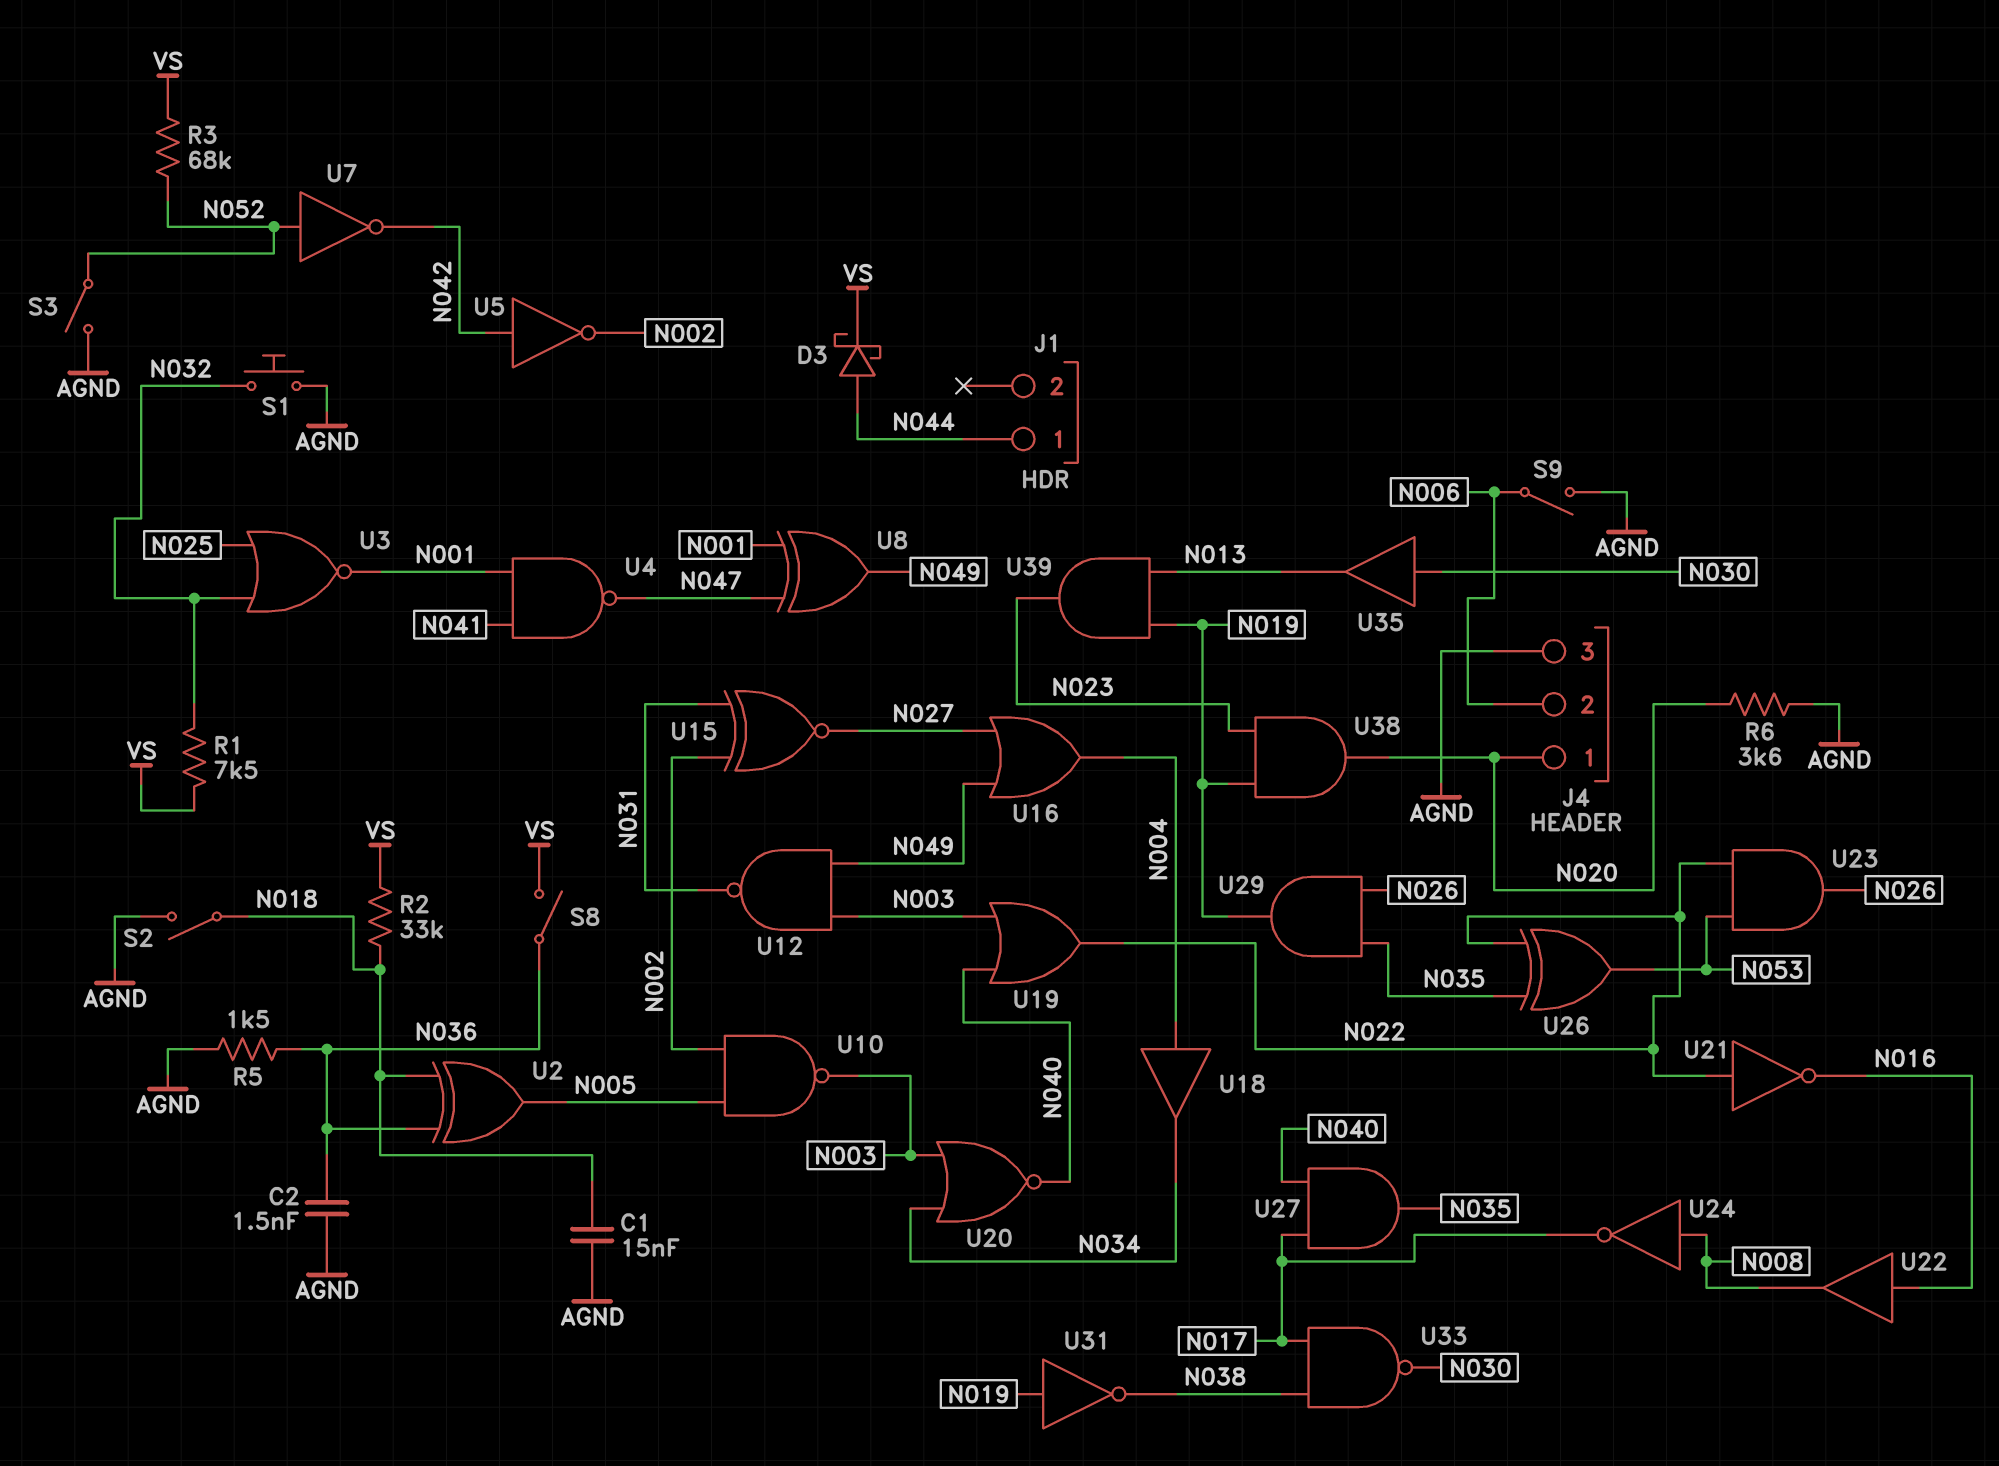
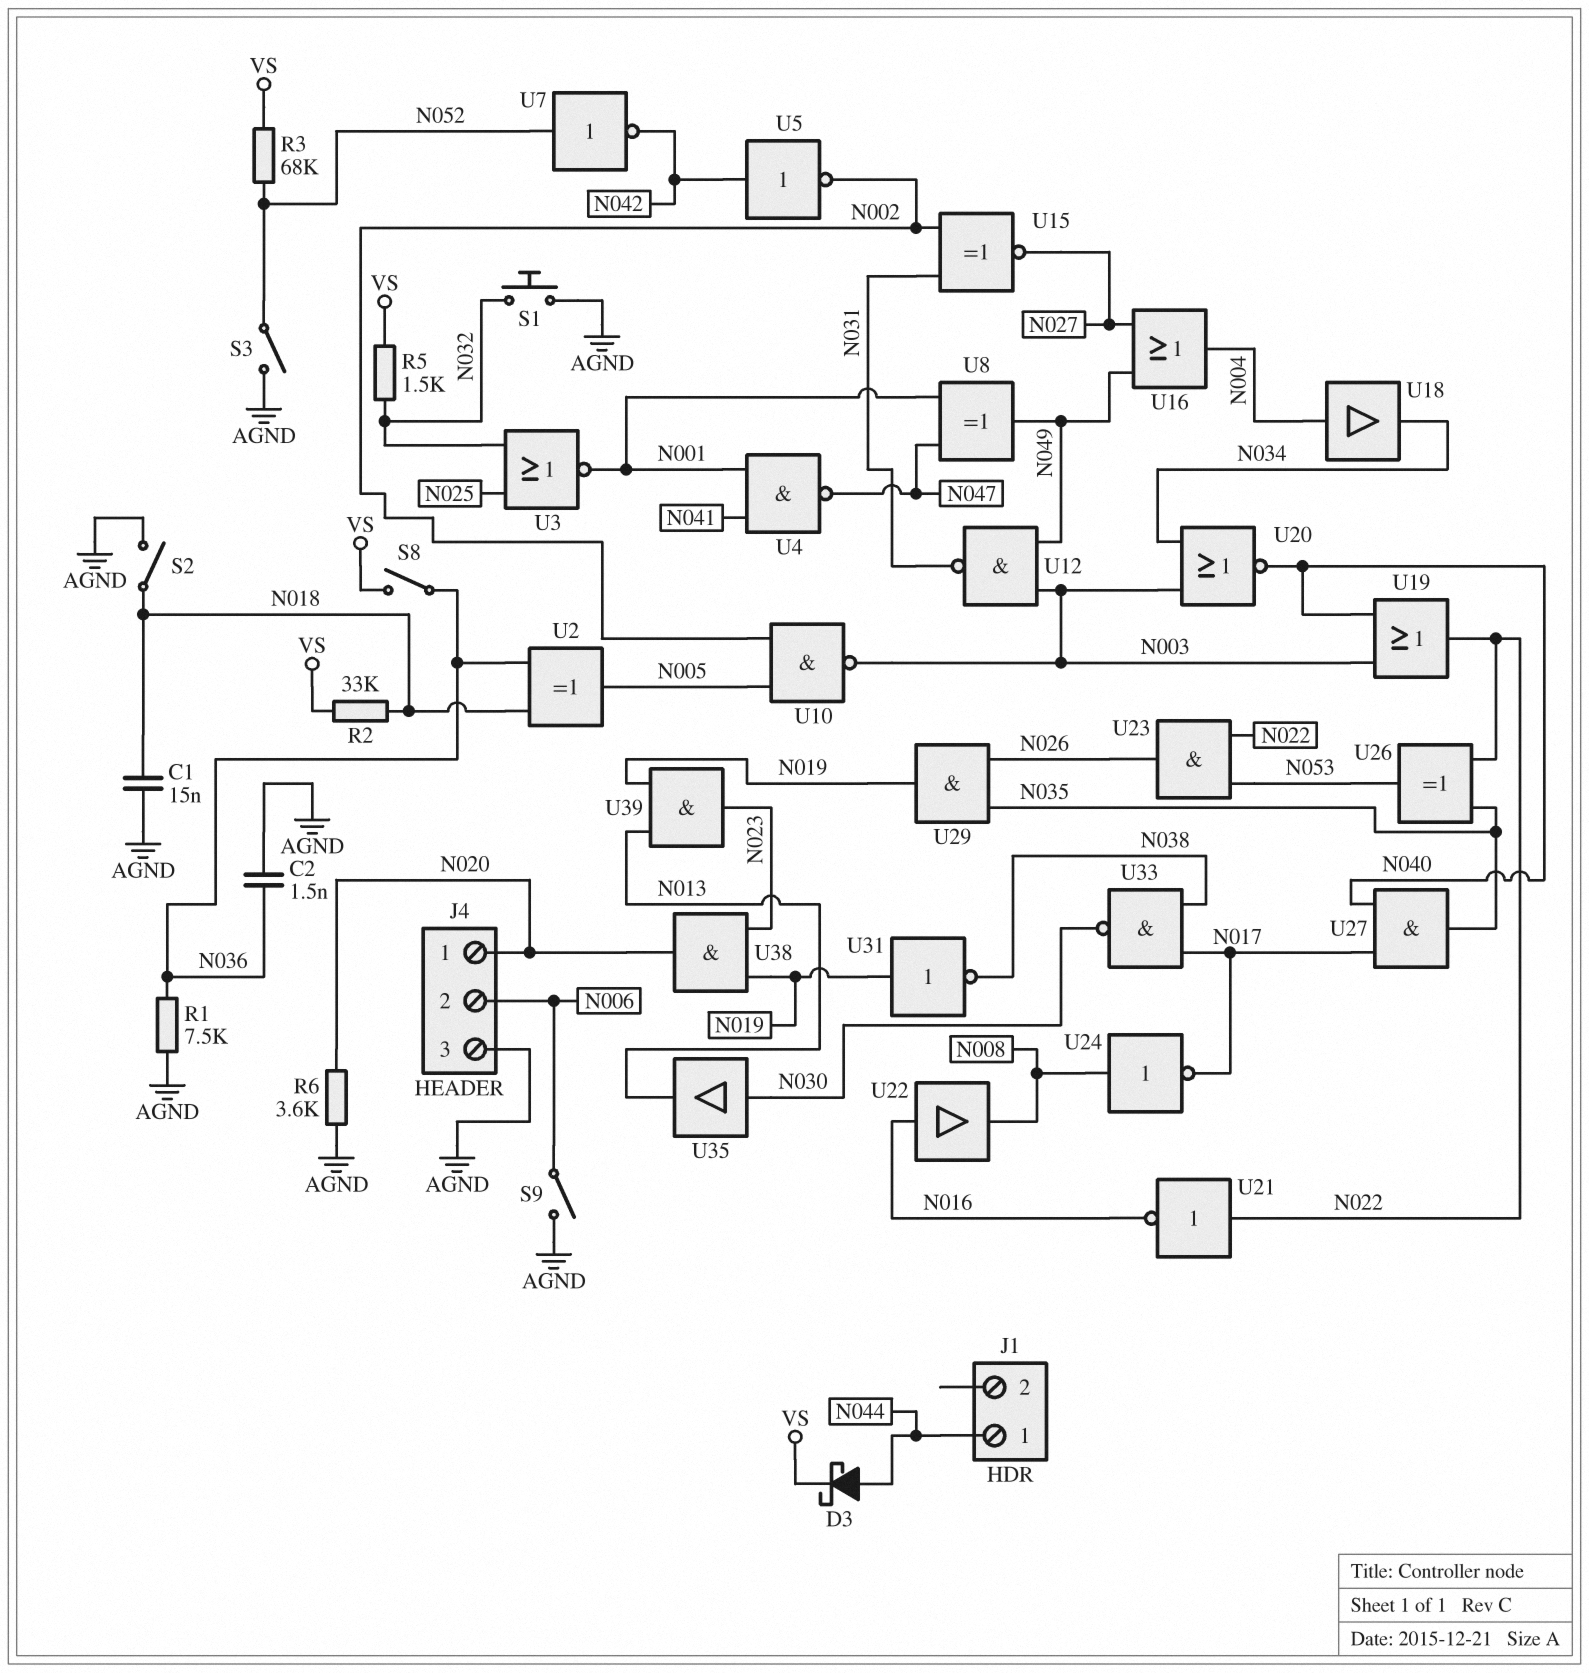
R1: 7.5k (N032, VS) -> 7.5k (AGND, N036)
R5: 1.5k (AGND, N036) -> 1.5k (N032, VS)

